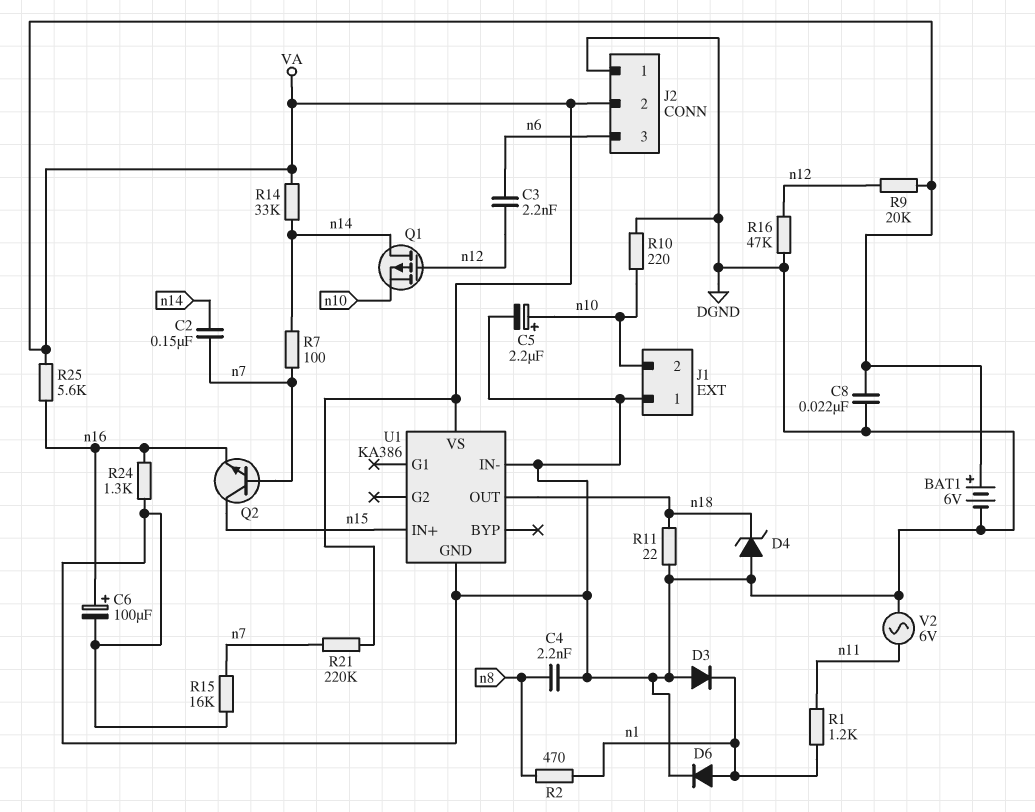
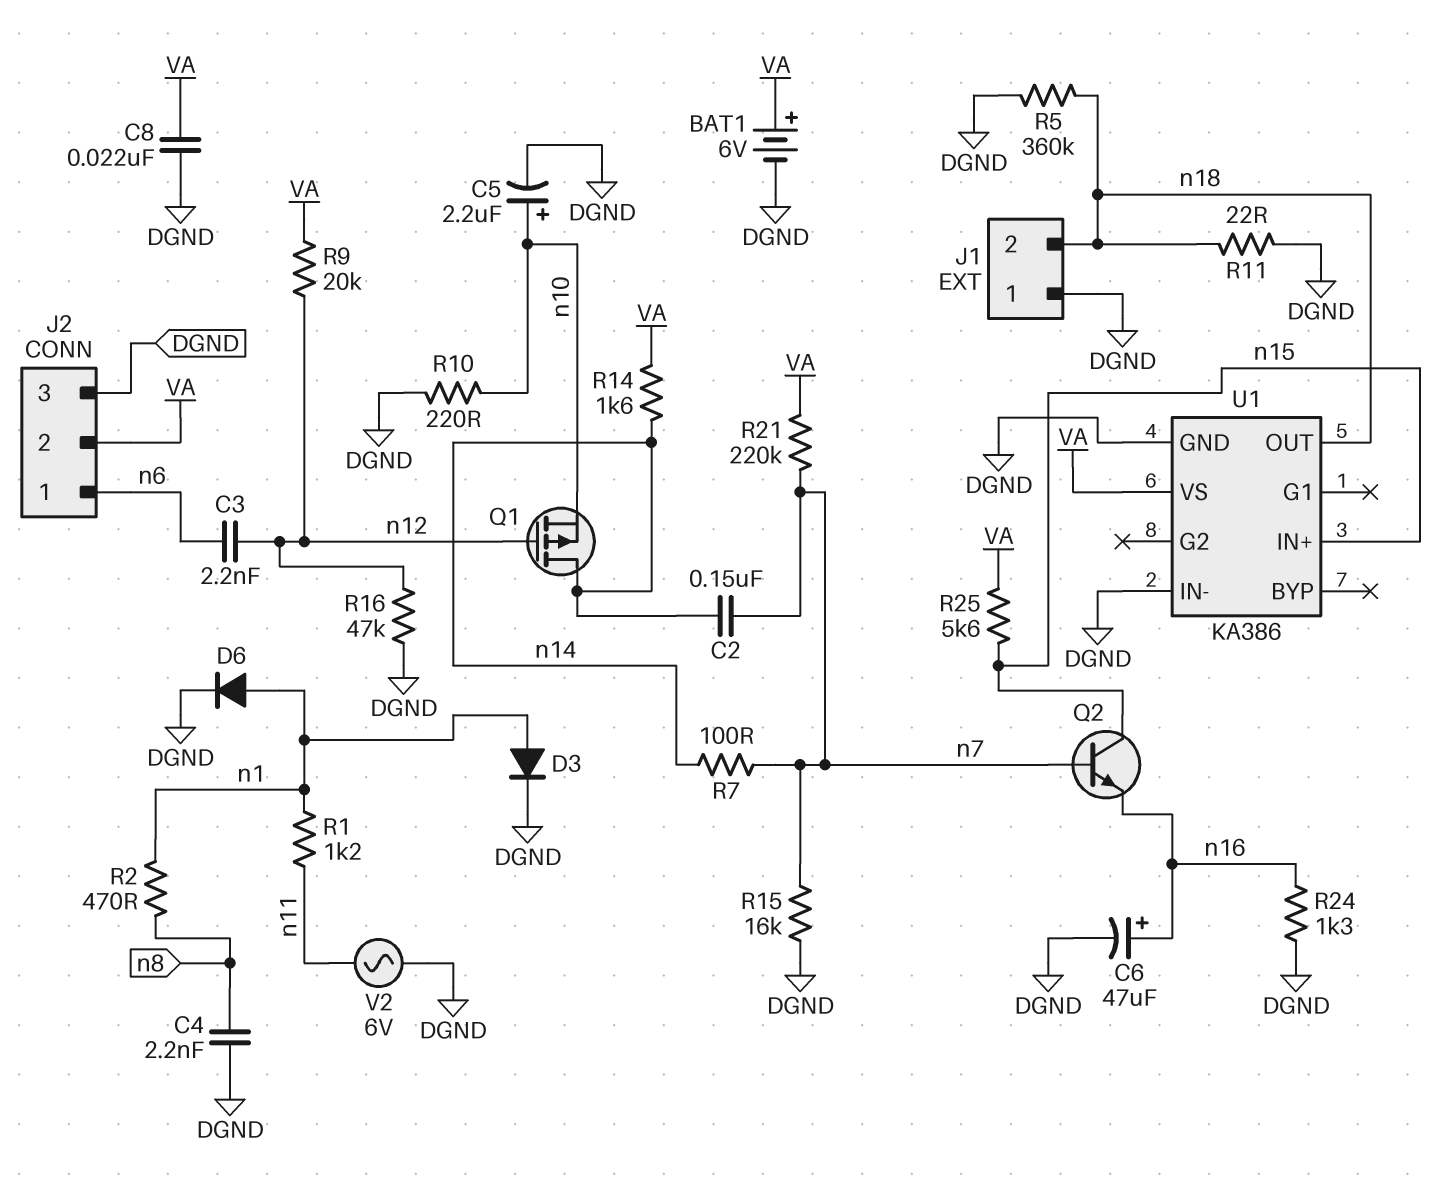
C6: 100uF (plus n16, minus DGND) -> 47uF (plus n16, minus DGND)
D3: diode (A DGND, K n1) -> diode (A n1, K DGND)
D4: zener (A DGND, K n18) -> none
J1 pin 2: n10 -> n18
J2 pin 1: DGND -> n6
J2 pin 3: n6 -> DGND
R5: none -> 360k (DGND, n18)
R14: 33k (VA, n14) -> 1.6k (VA, n14)
R25: 5.6k (VA, n16) -> 5.6k (VA, n15)

